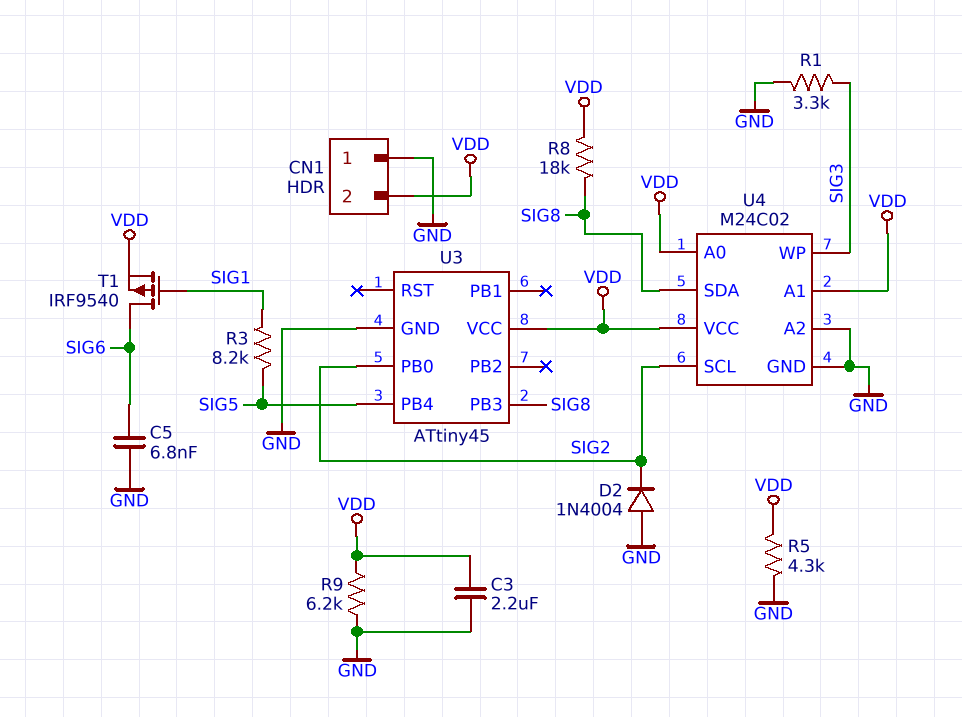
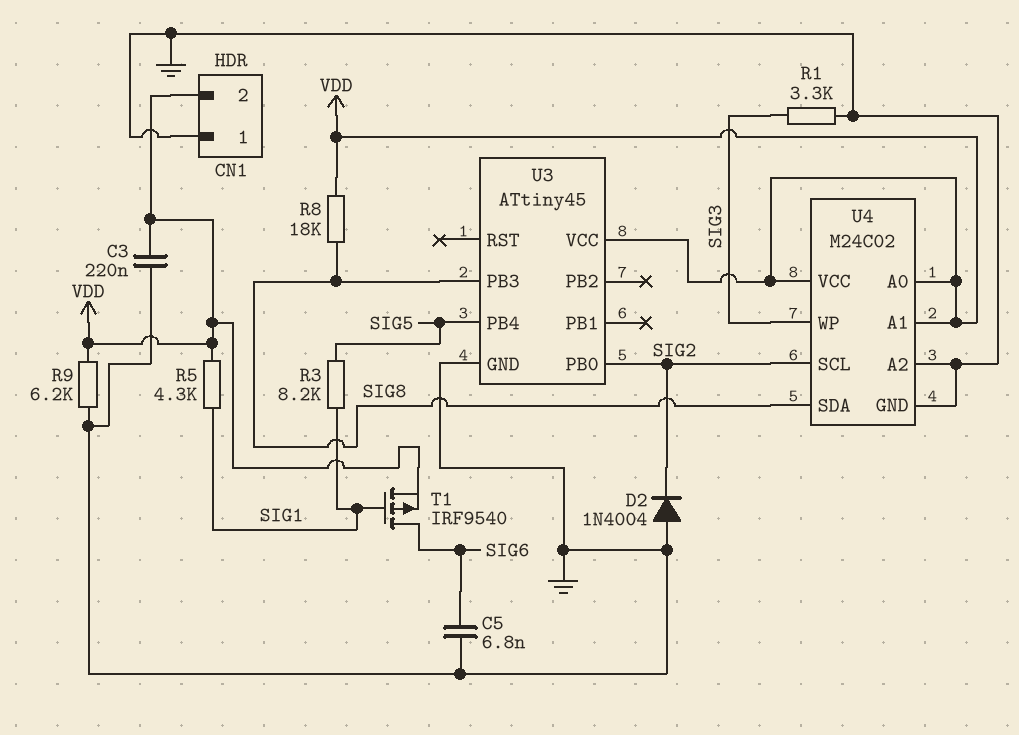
C3: 2.2uF (GND, VDD) -> 220nF (GND, VDD)
R5: 4.3k (GND, VDD) -> 4.3k (SIG1, VDD)

